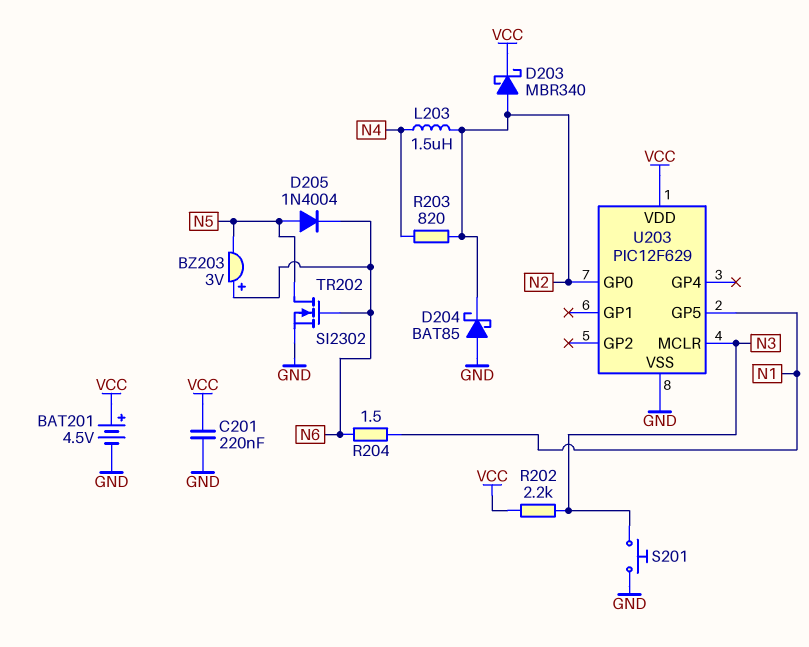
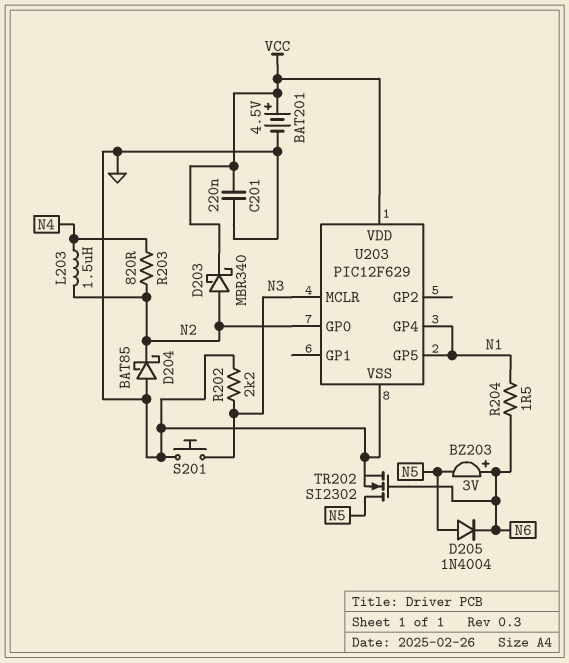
R202: 2.2k (N3, VCC) -> 2.2k (GND, N3)
U203 pin GP4: none -> N1

